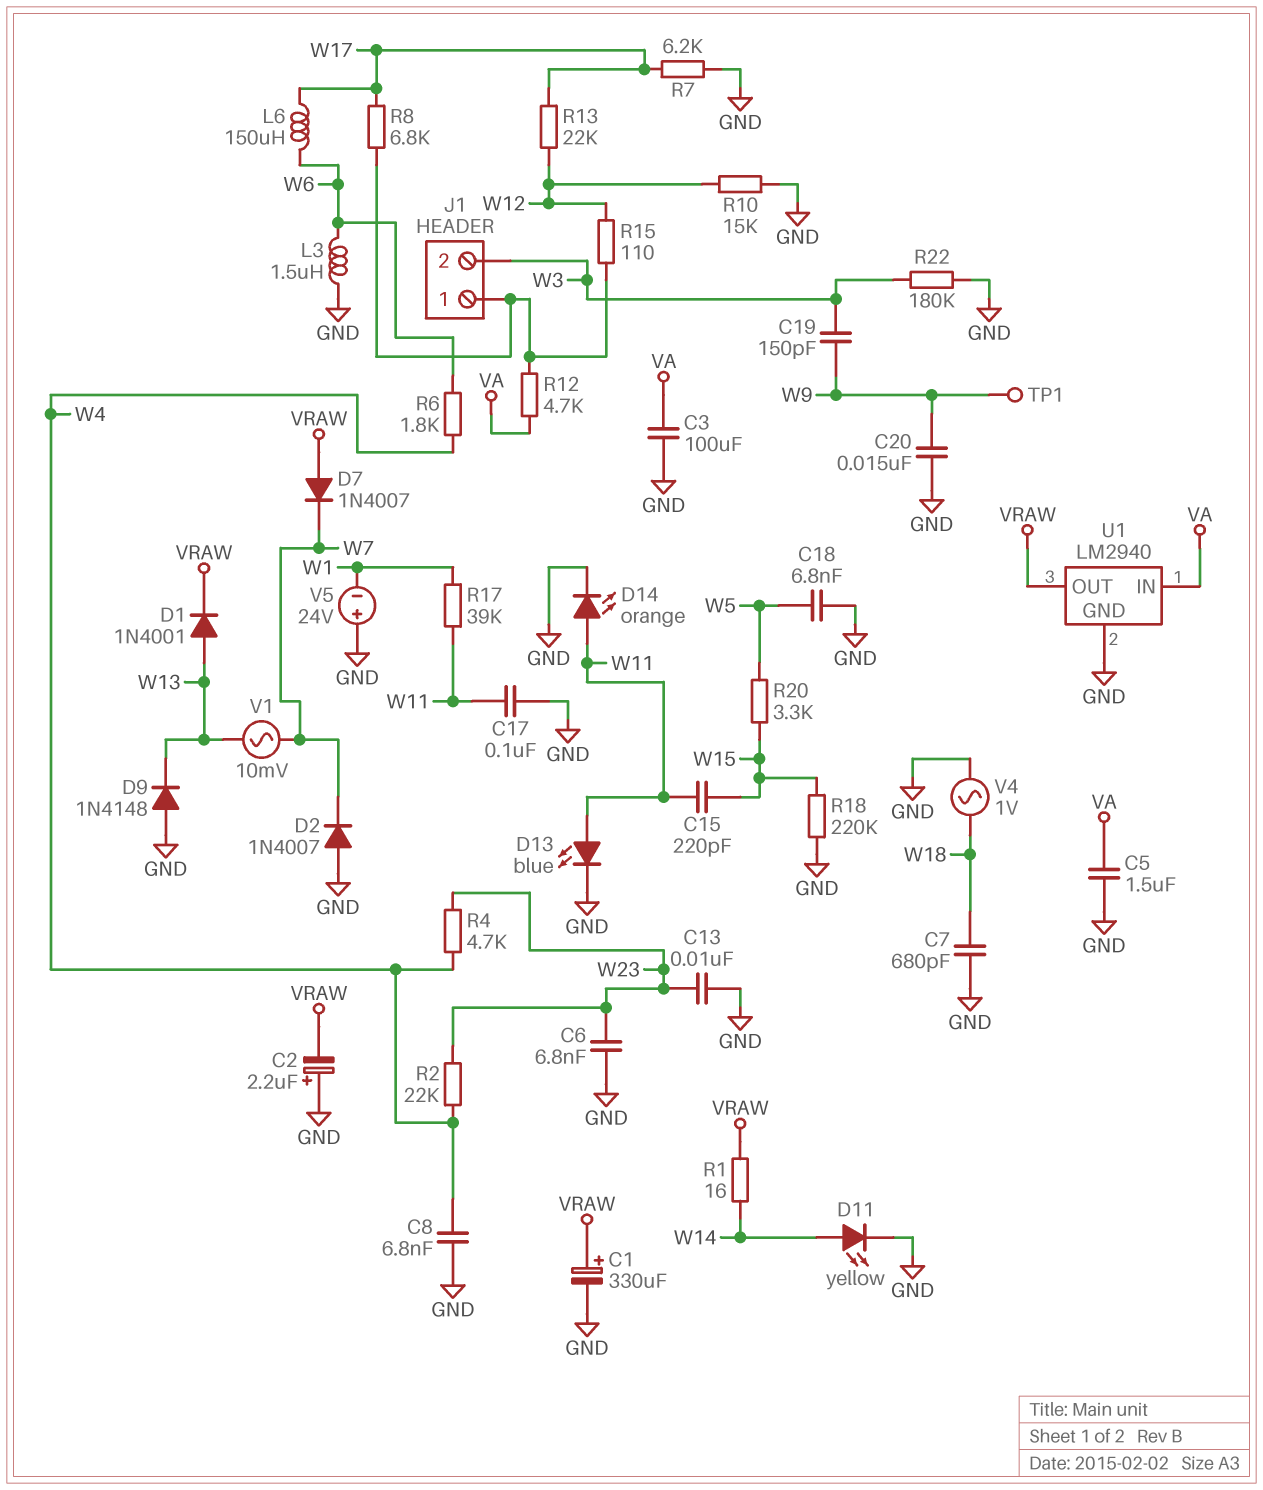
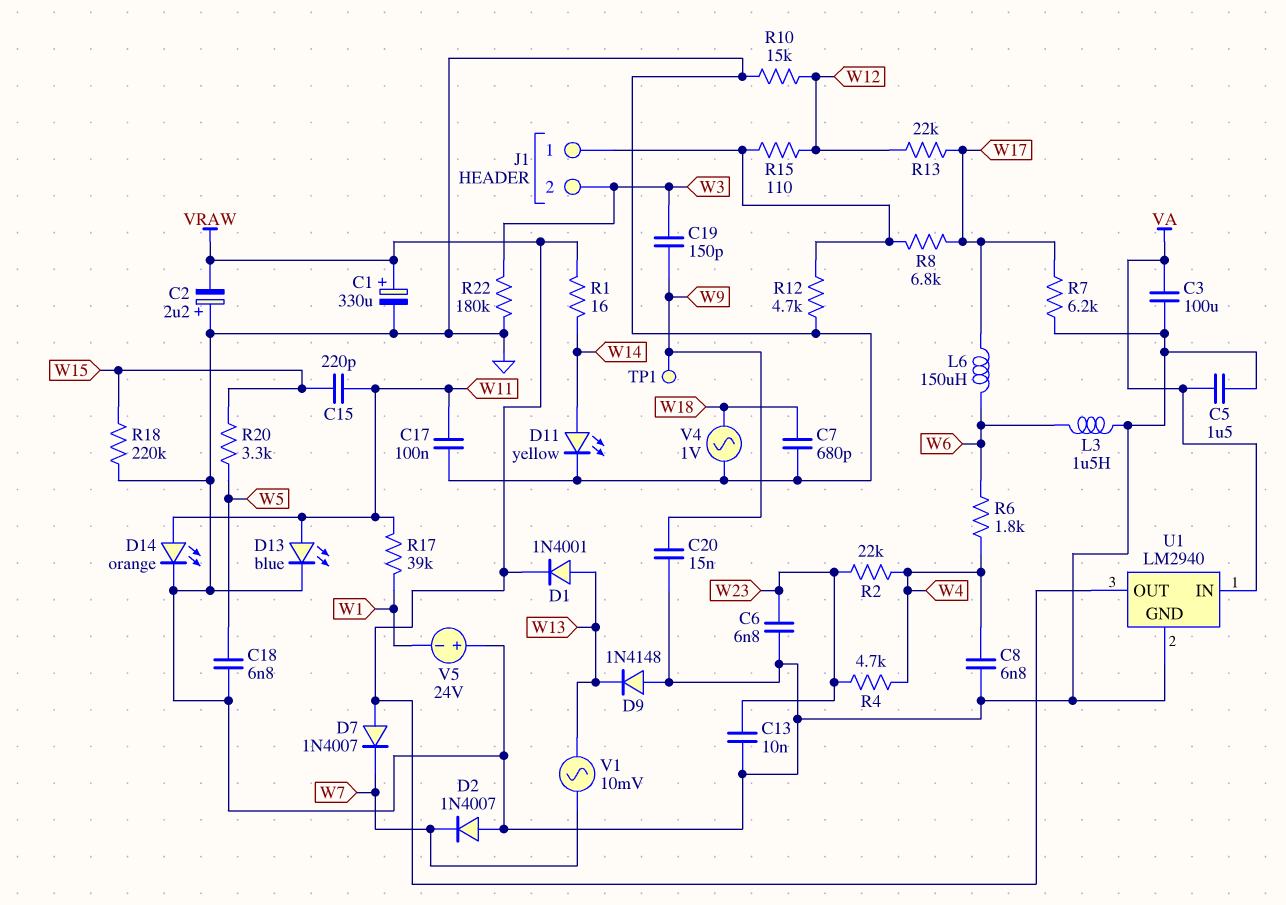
R12: 4.7k (J1/1, VA) -> 4.7k (GND, J1/1)

